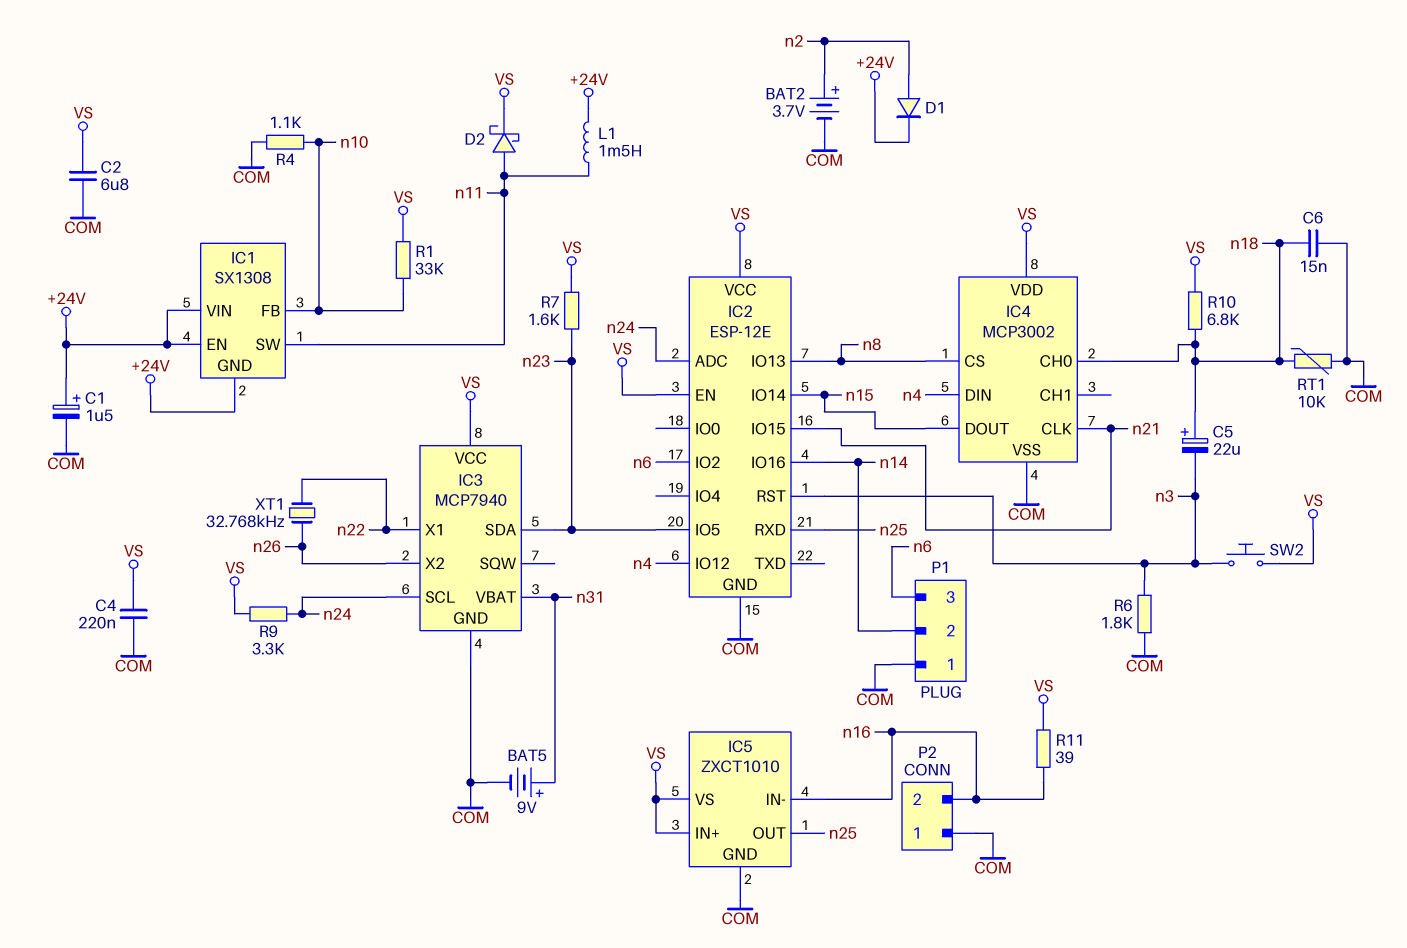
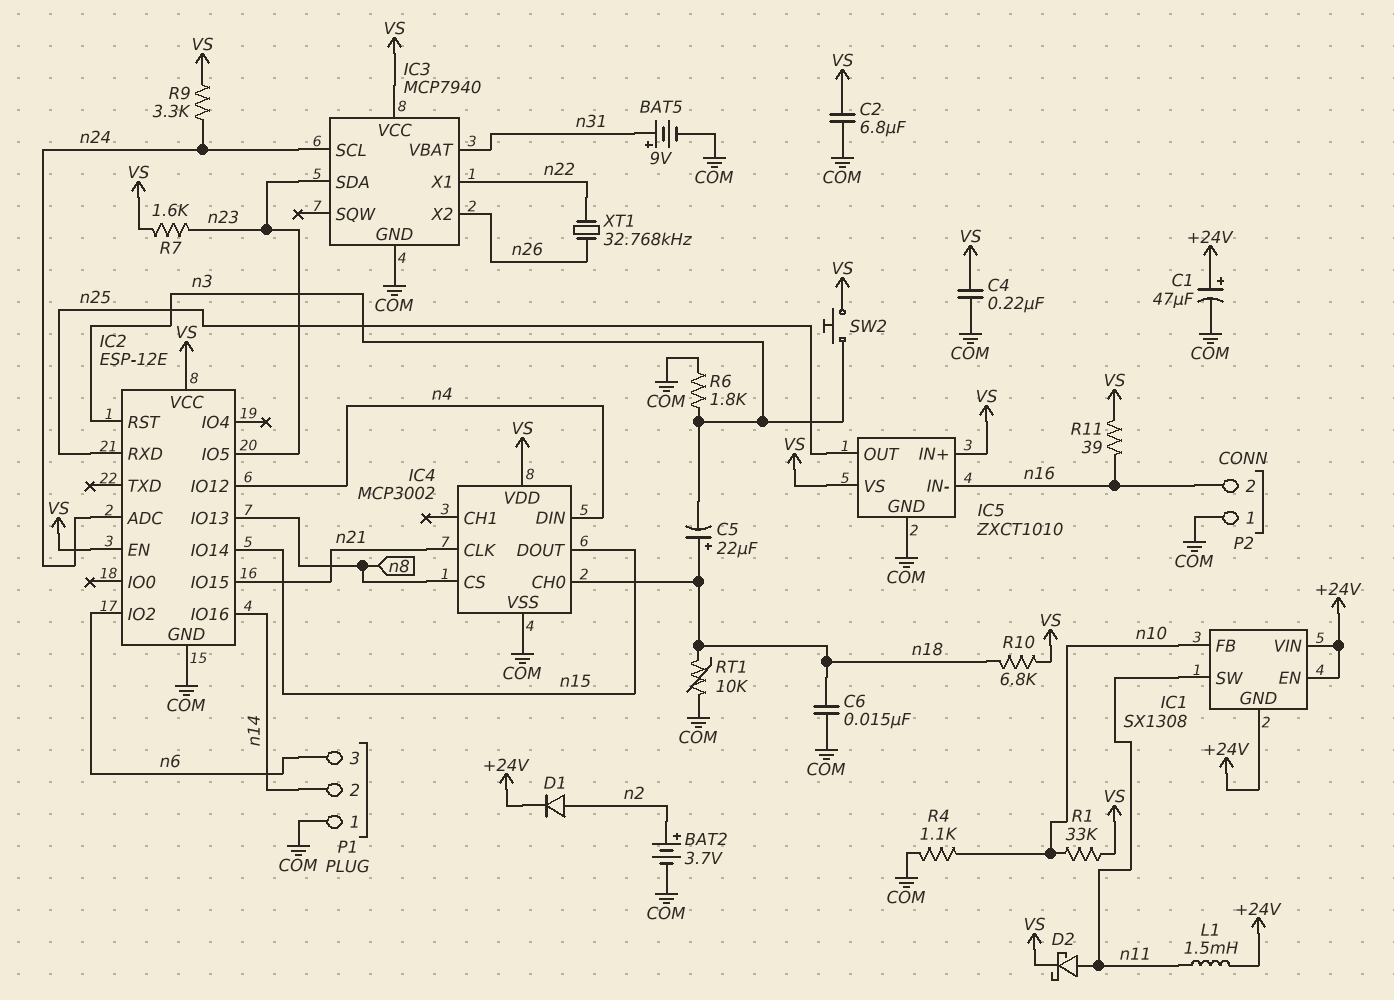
C1: 1.5uF (plus +24V, minus COM) -> 47uF (plus +24V, minus COM)

